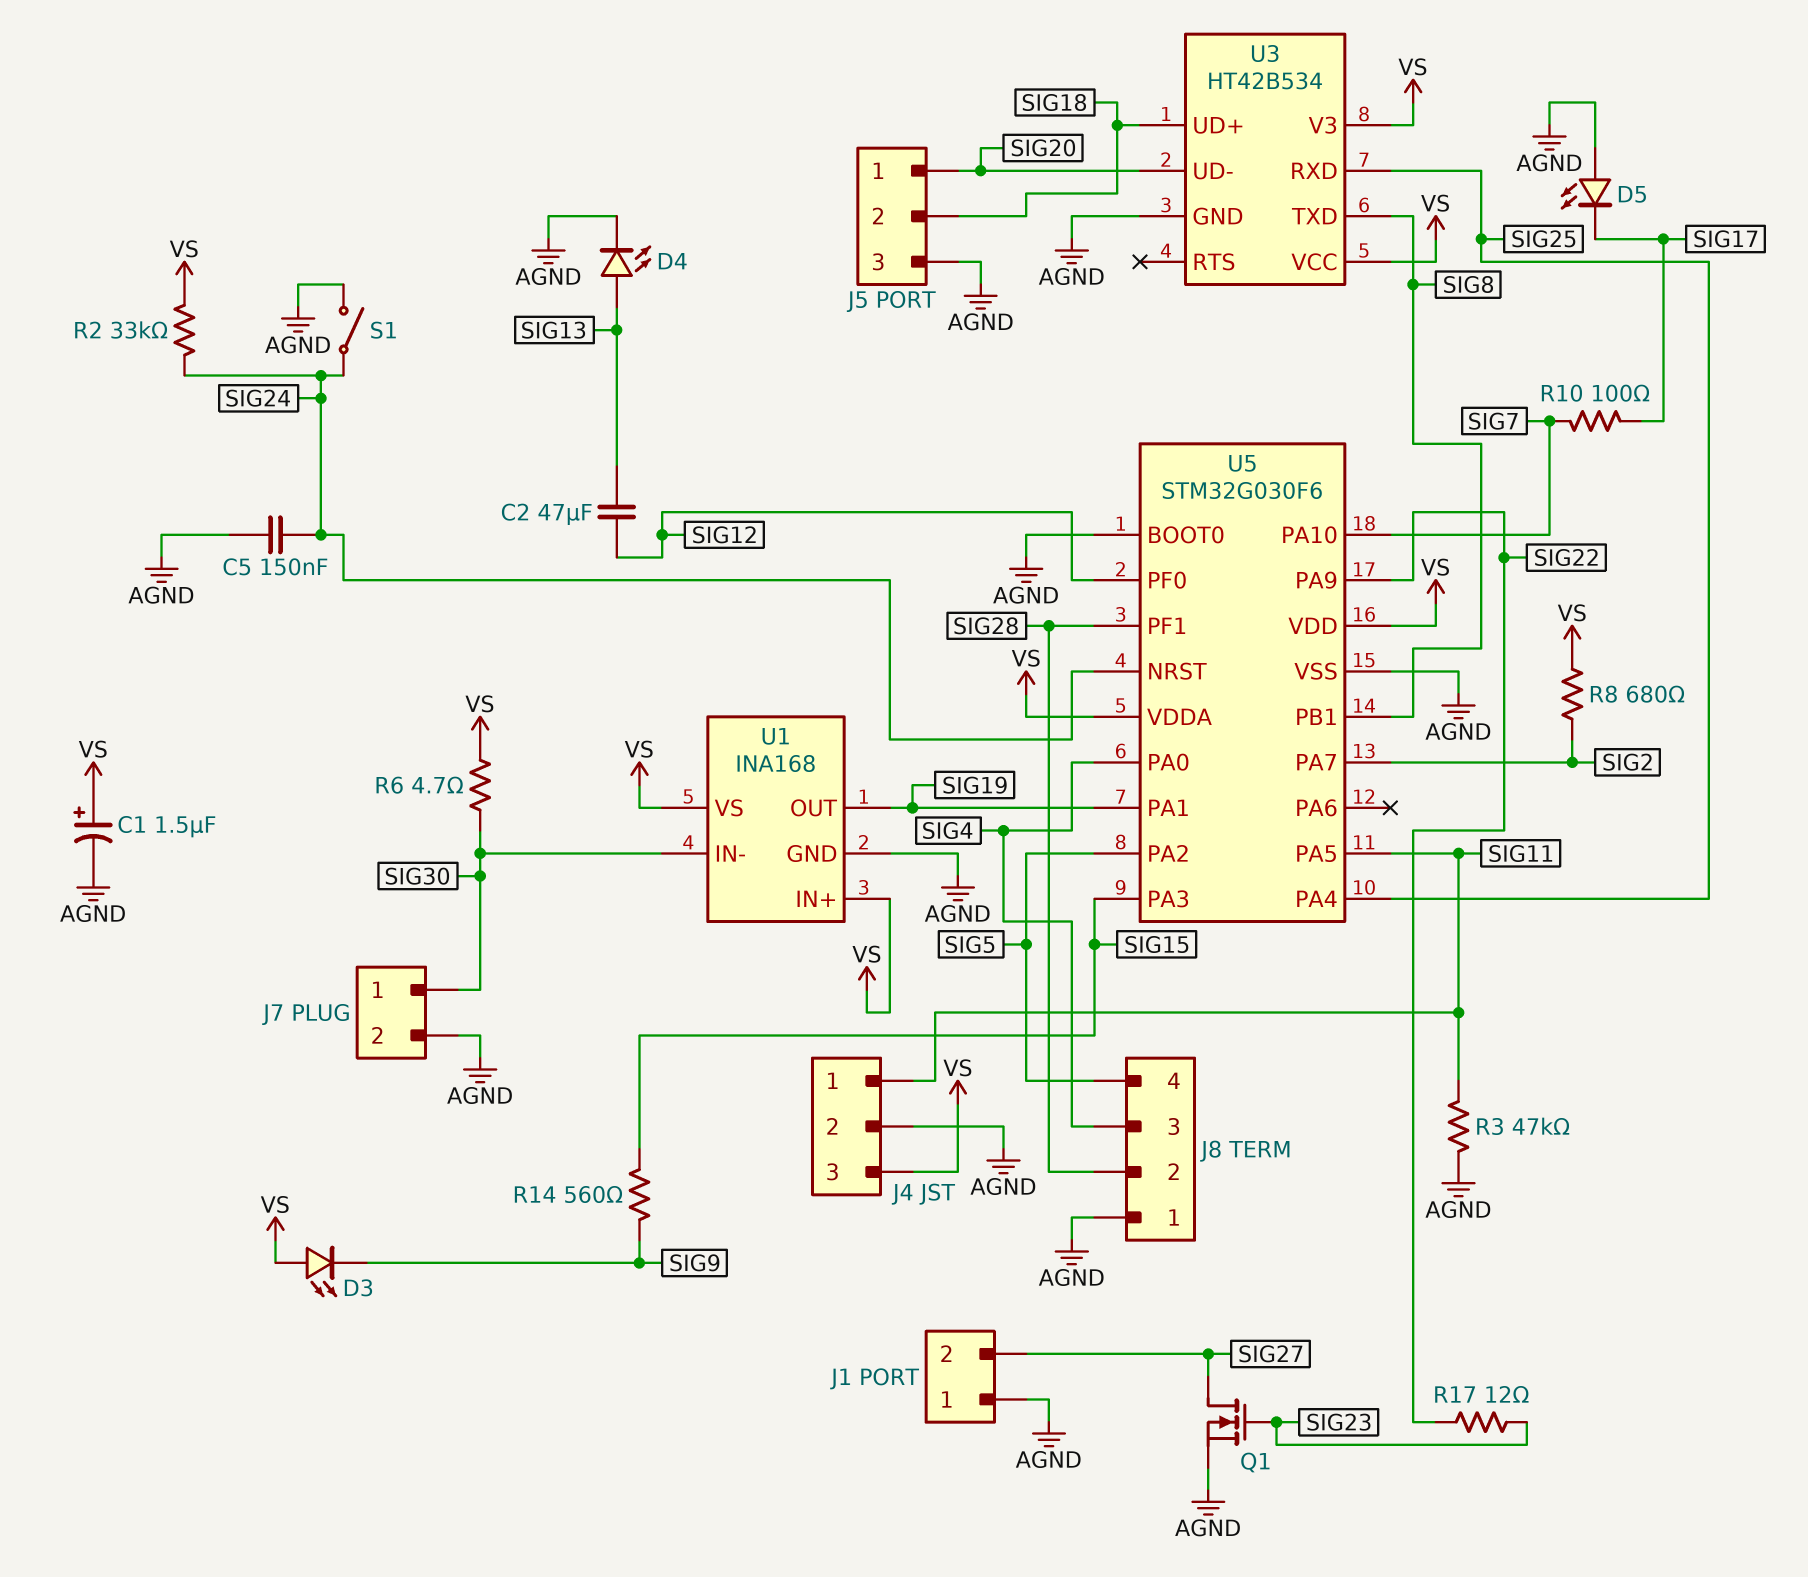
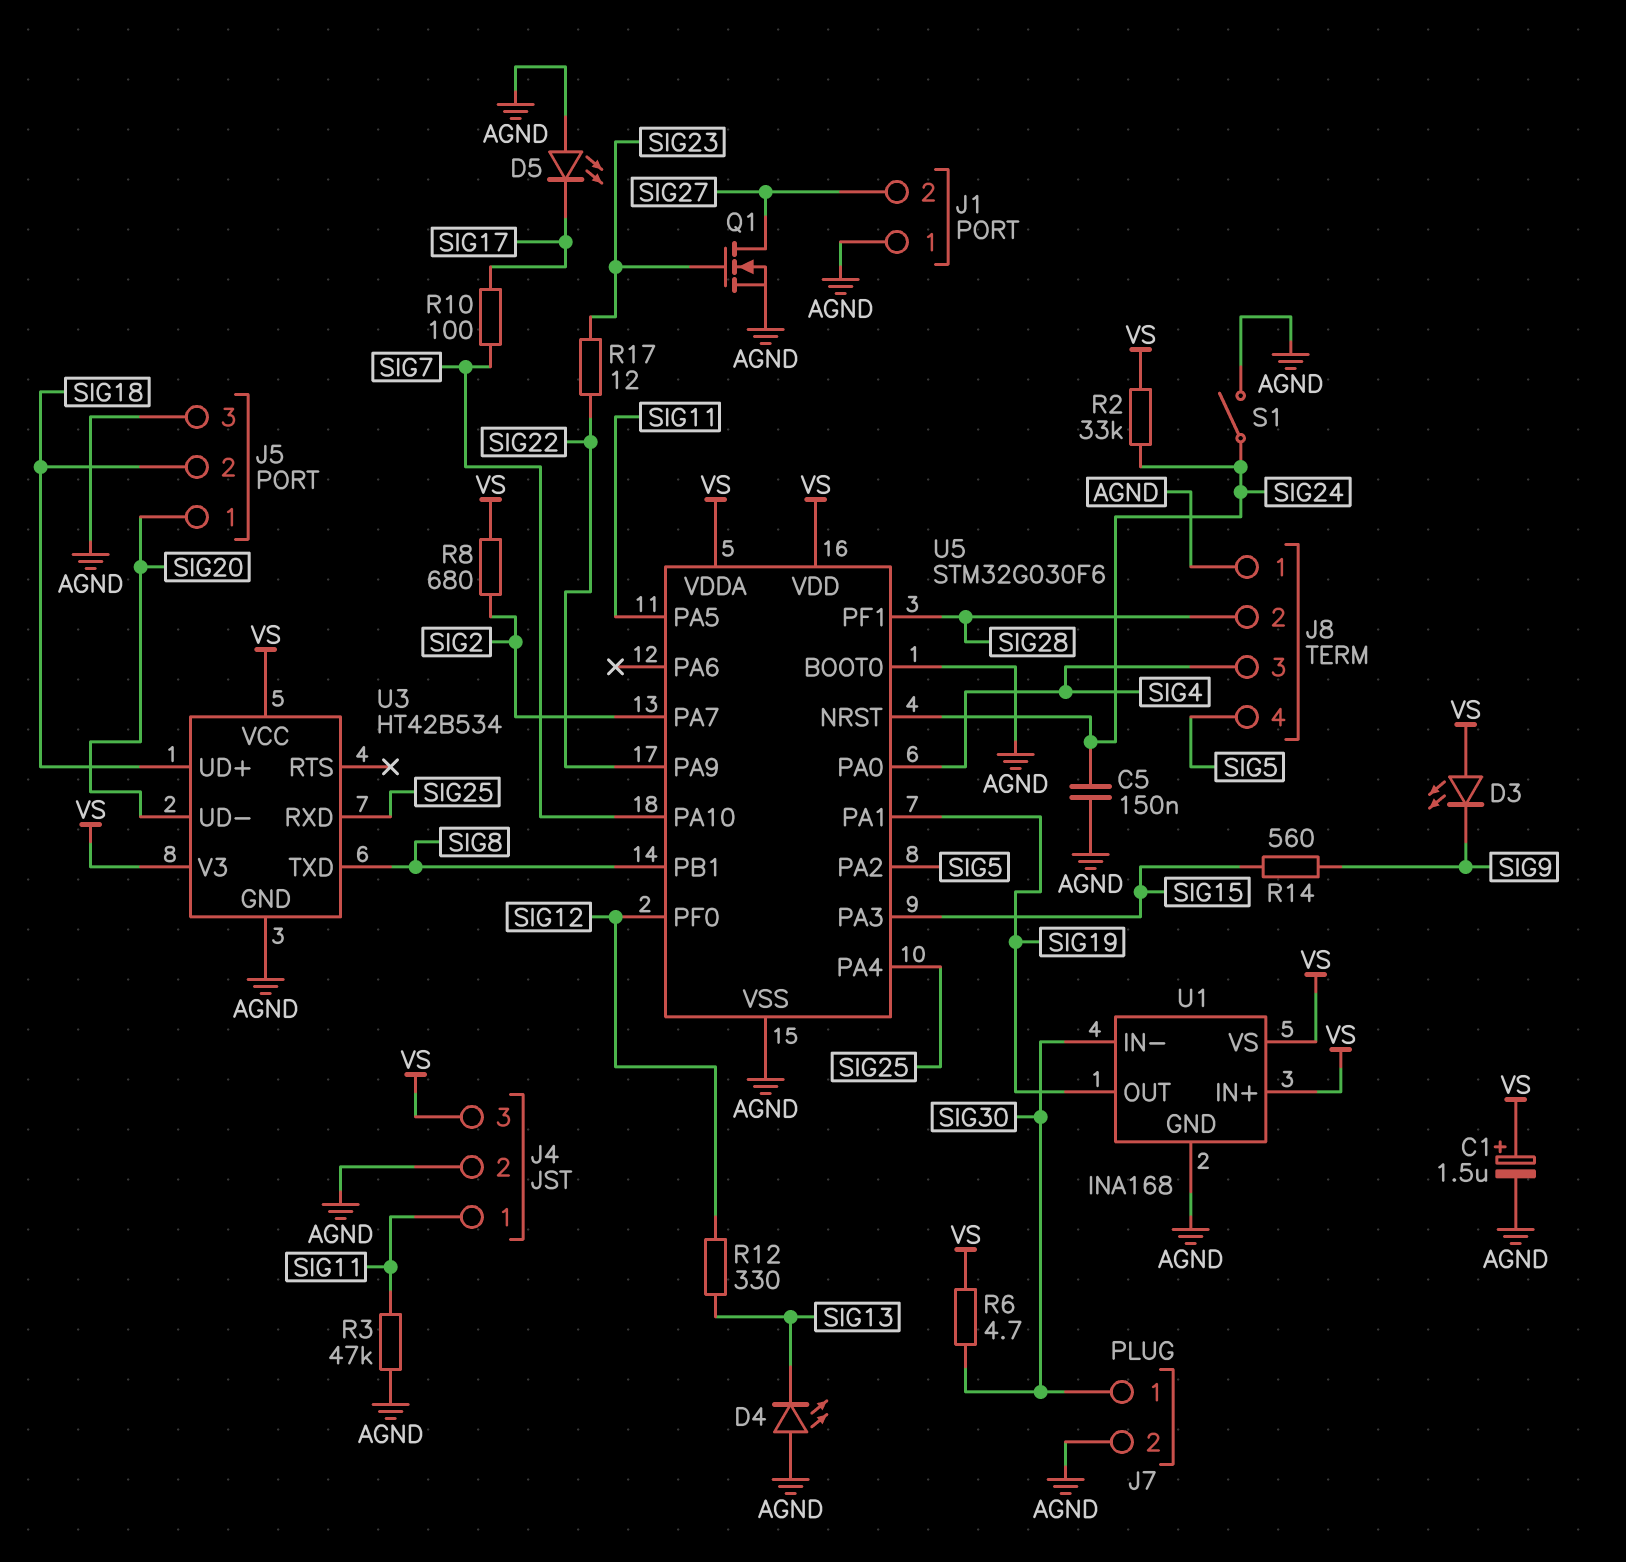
C2: 47uF (SIG12, SIG13) -> none
D4: LED (A SIG13, K AGND) -> LED (A AGND, K SIG13)
R12: none -> 330 (SIG12, SIG13)

